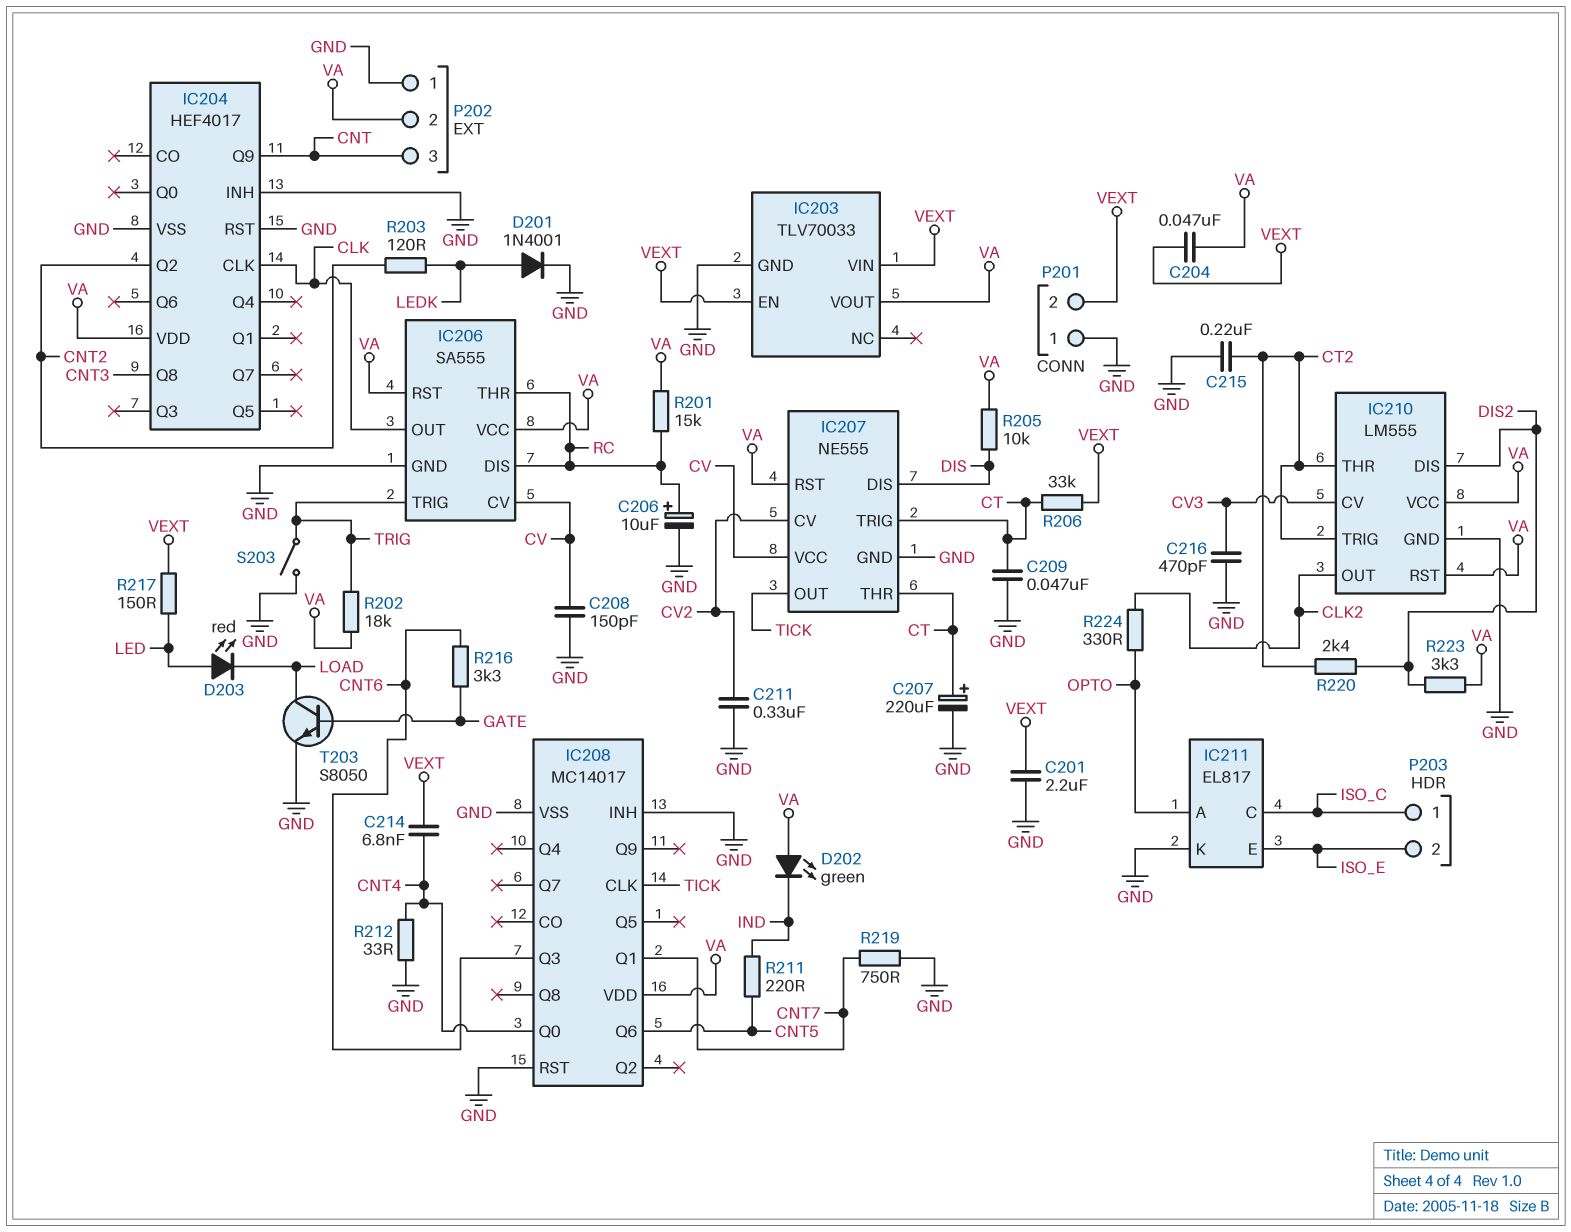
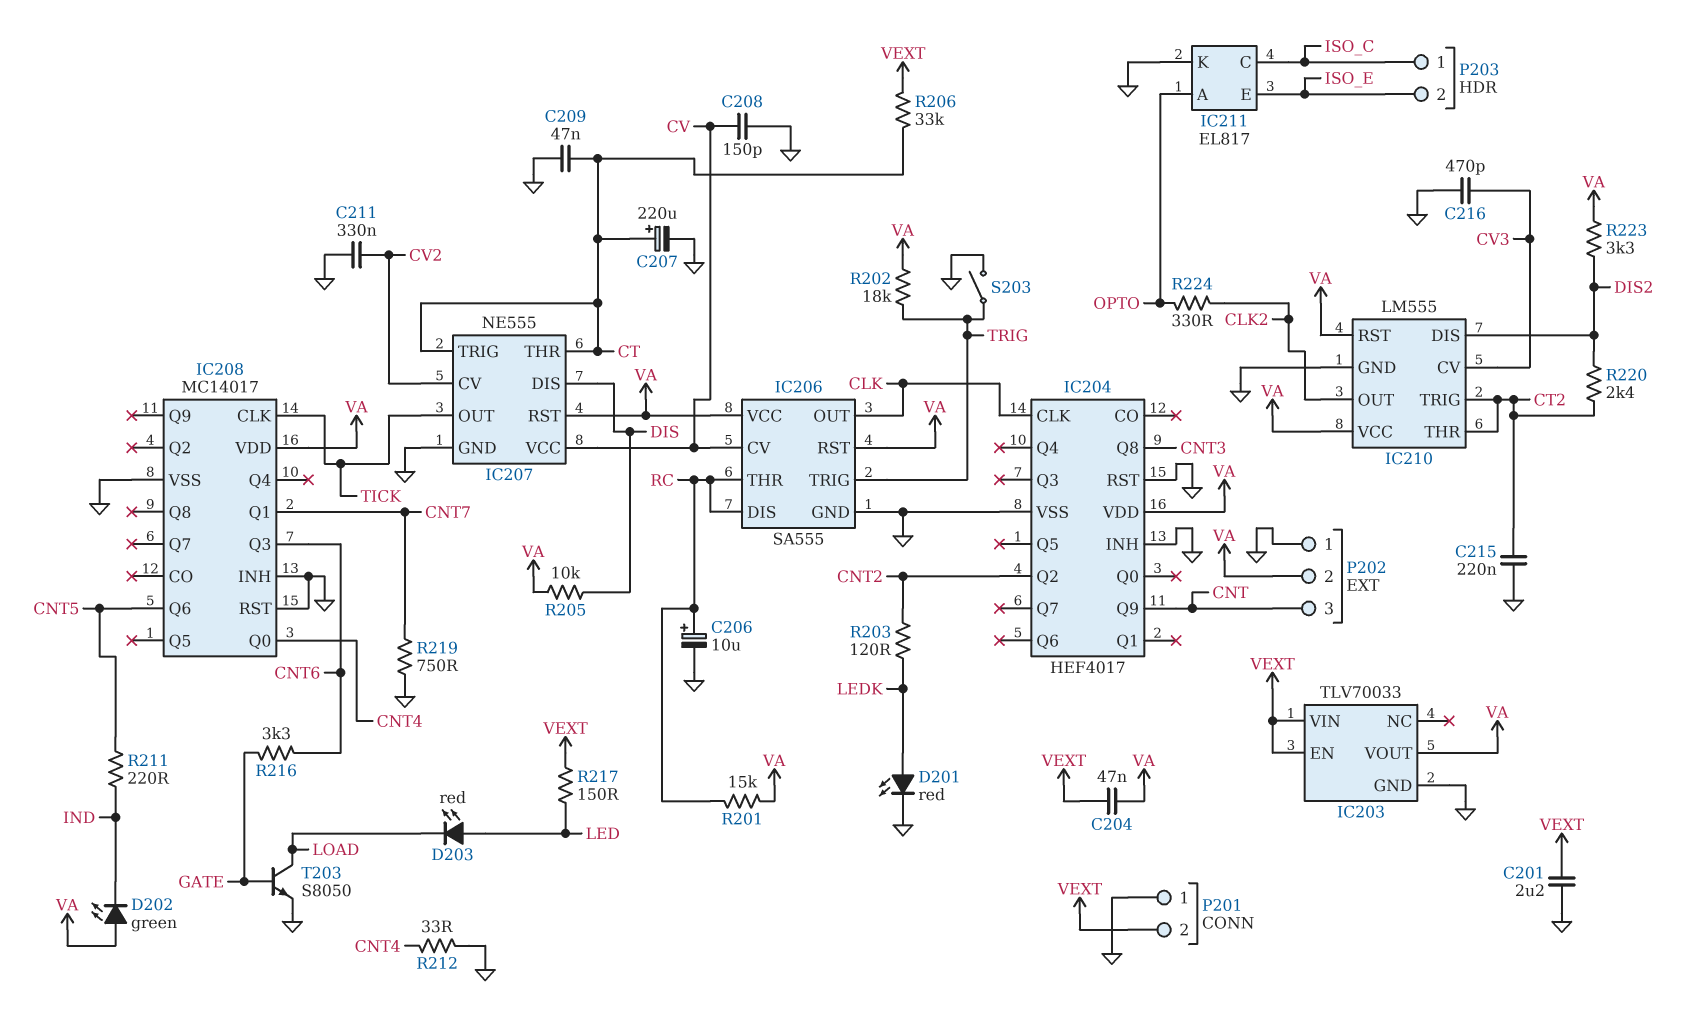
C214: 6.8nF (CNT4, VEXT) -> none
D201: diode 1N4001 (A LEDK, K GND) -> LED red (A LEDK, K GND)

